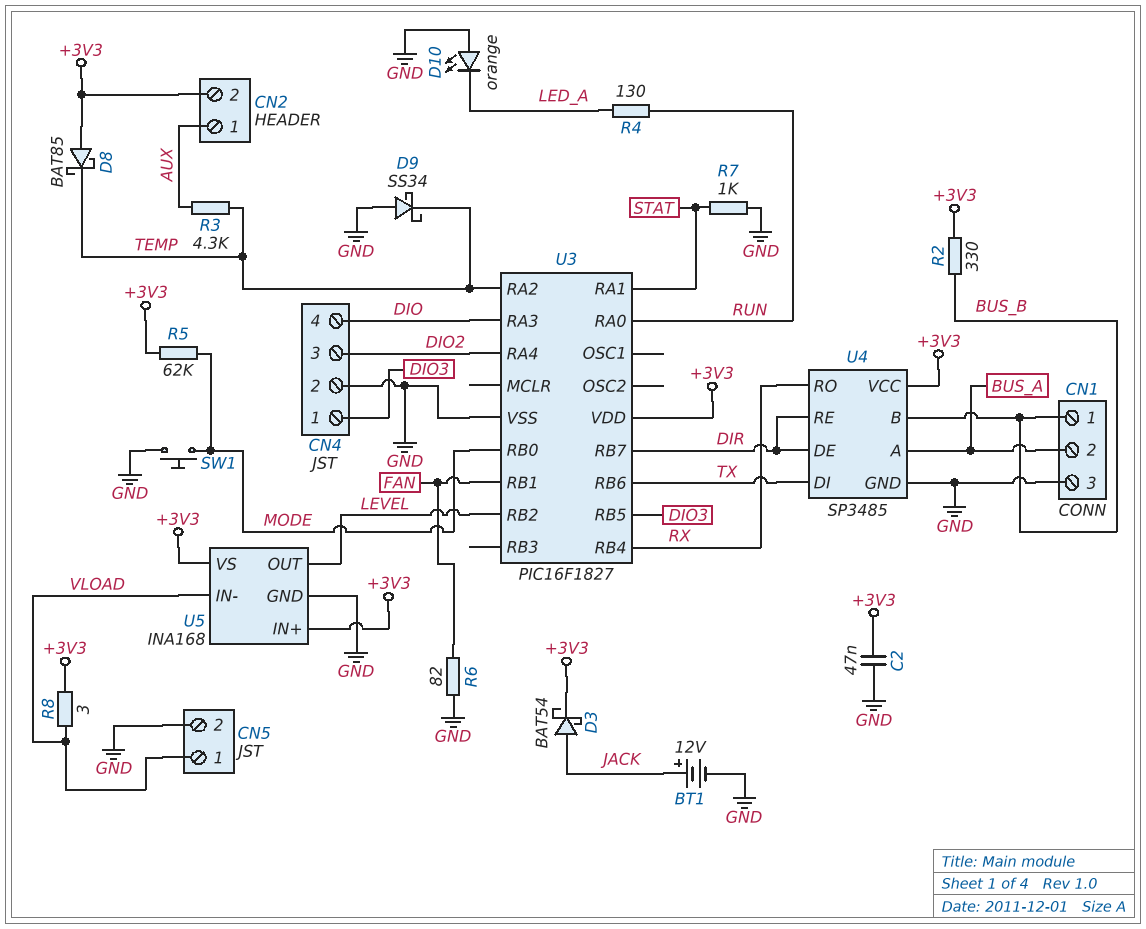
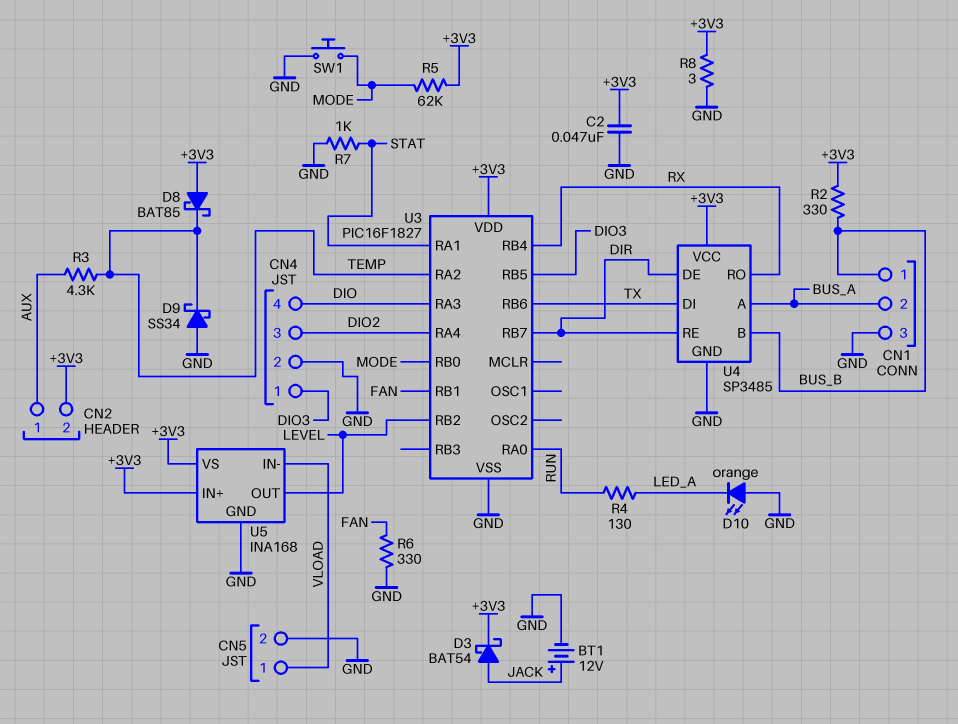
R6: 82 (FAN, GND) -> 330 (FAN, GND)
R8: 3 (+3V3, VLOAD) -> 3 (+3V3, GND)

